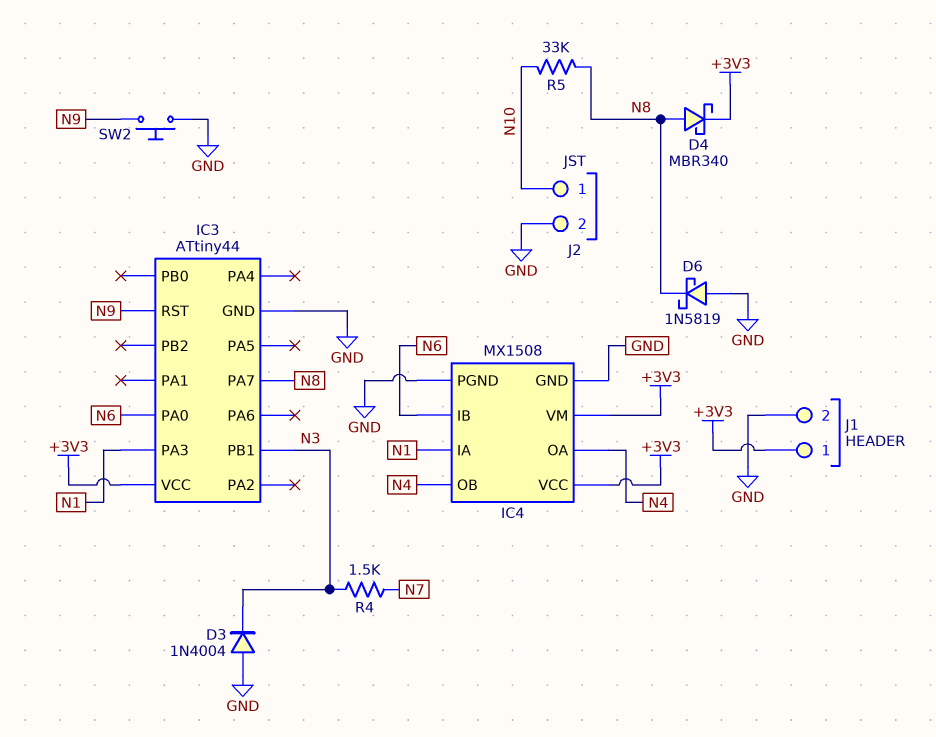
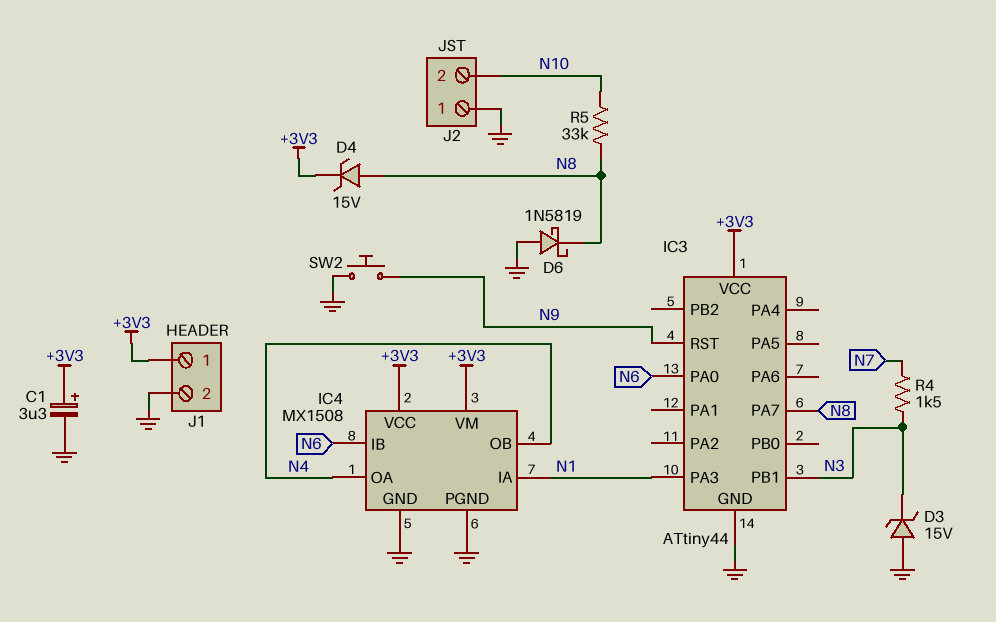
C1: none -> 3.3uF (plus +3V3, minus GND)
D3: diode 1N4004 (A GND, K N3) -> zener 15V (A GND, K N3)
D4: schottky MBR340 (A N8, K +3V3) -> zener 15V (A N8, K +3V3)
J2 pin 1: N10 -> GND
J2 pin 2: GND -> N10

